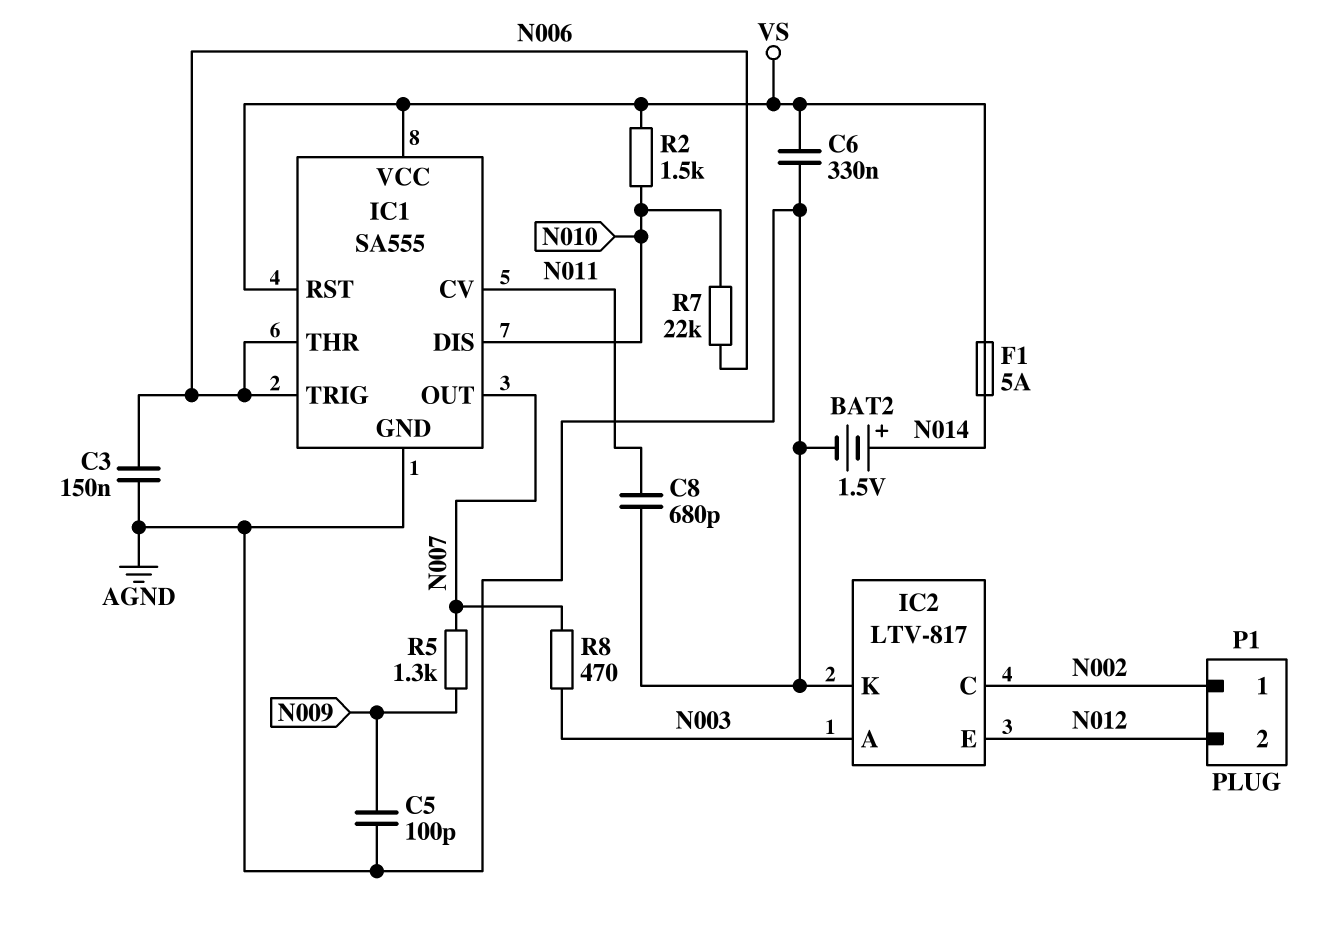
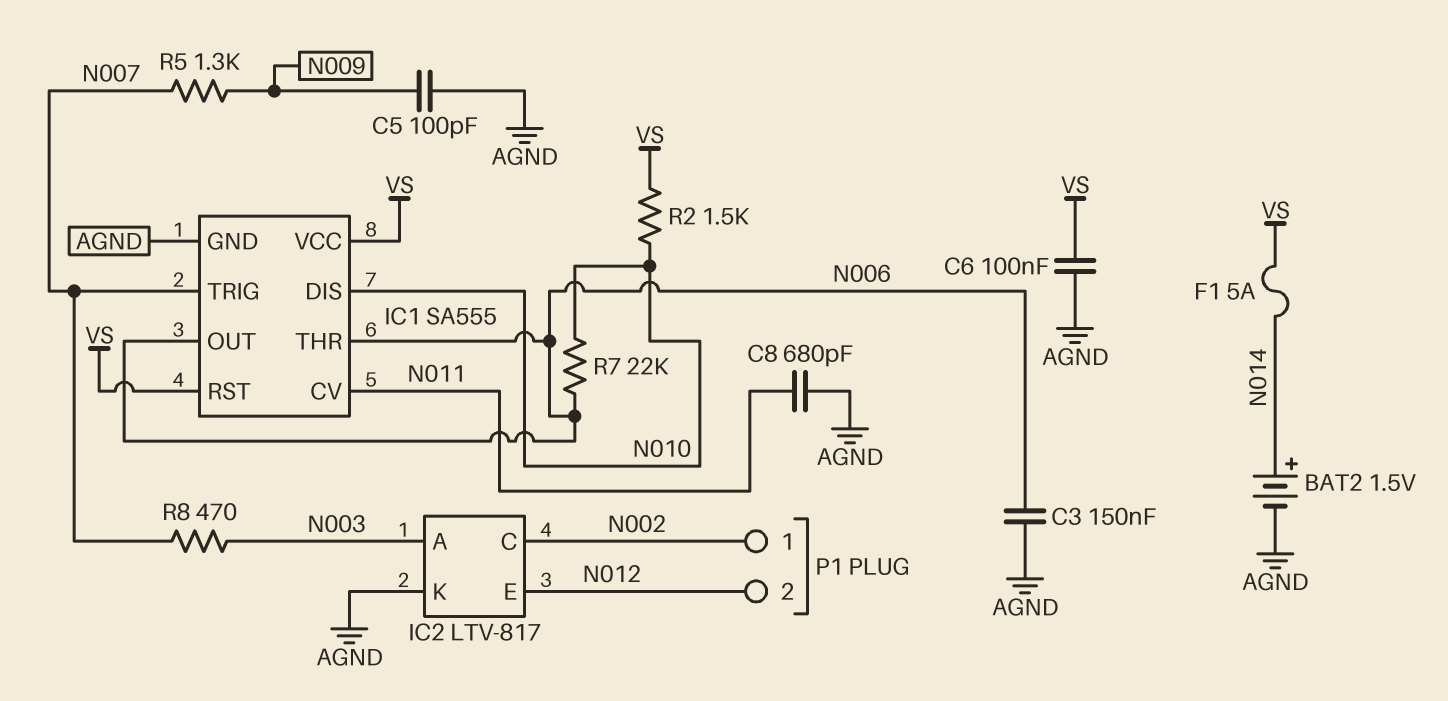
C6: 330nF (AGND, VS) -> 100nF (AGND, VS)
IC1 pin OUT: N007 -> N006
IC1 pin TRIG: N006 -> N007

